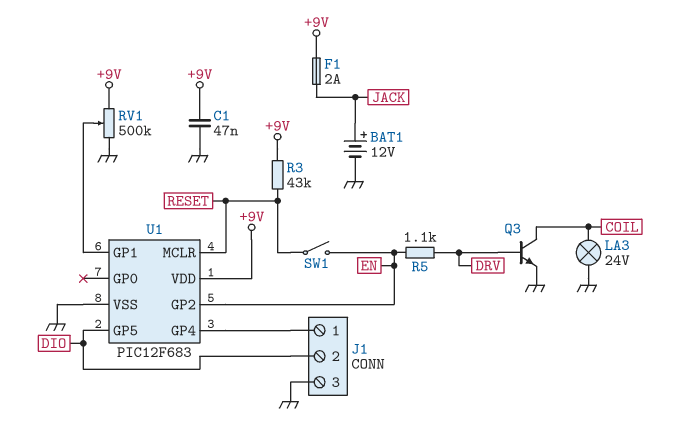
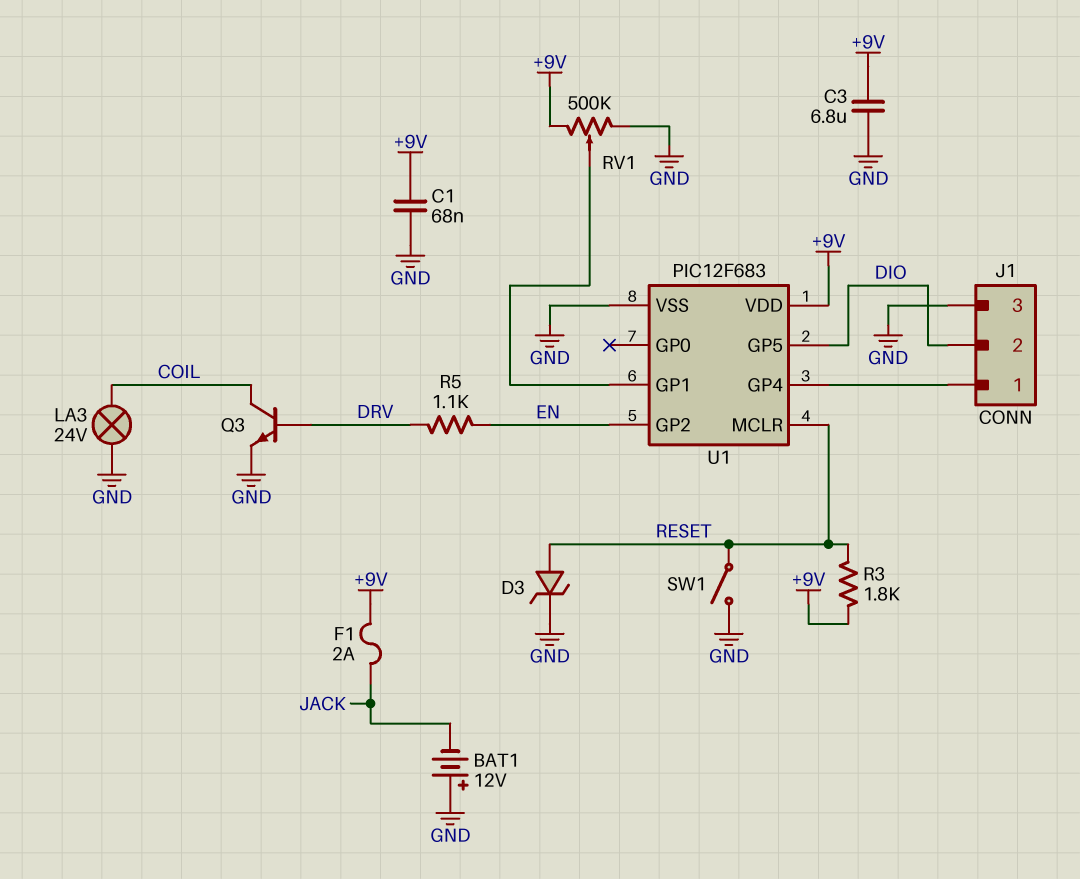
BAT1: 12V (plus JACK, minus GND) -> 12V (plus GND, minus JACK)
C1: 47nF (+9V, GND) -> 68nF (+9V, GND)
C3: none -> 6.8uF (+9V, GND)
D3: none -> zener (A RESET, K GND)
R3: 43k (+9V, RESET) -> 1.8k (+9V, RESET)
SW1: switch (EN, RESET) -> switch (GND, RESET)

